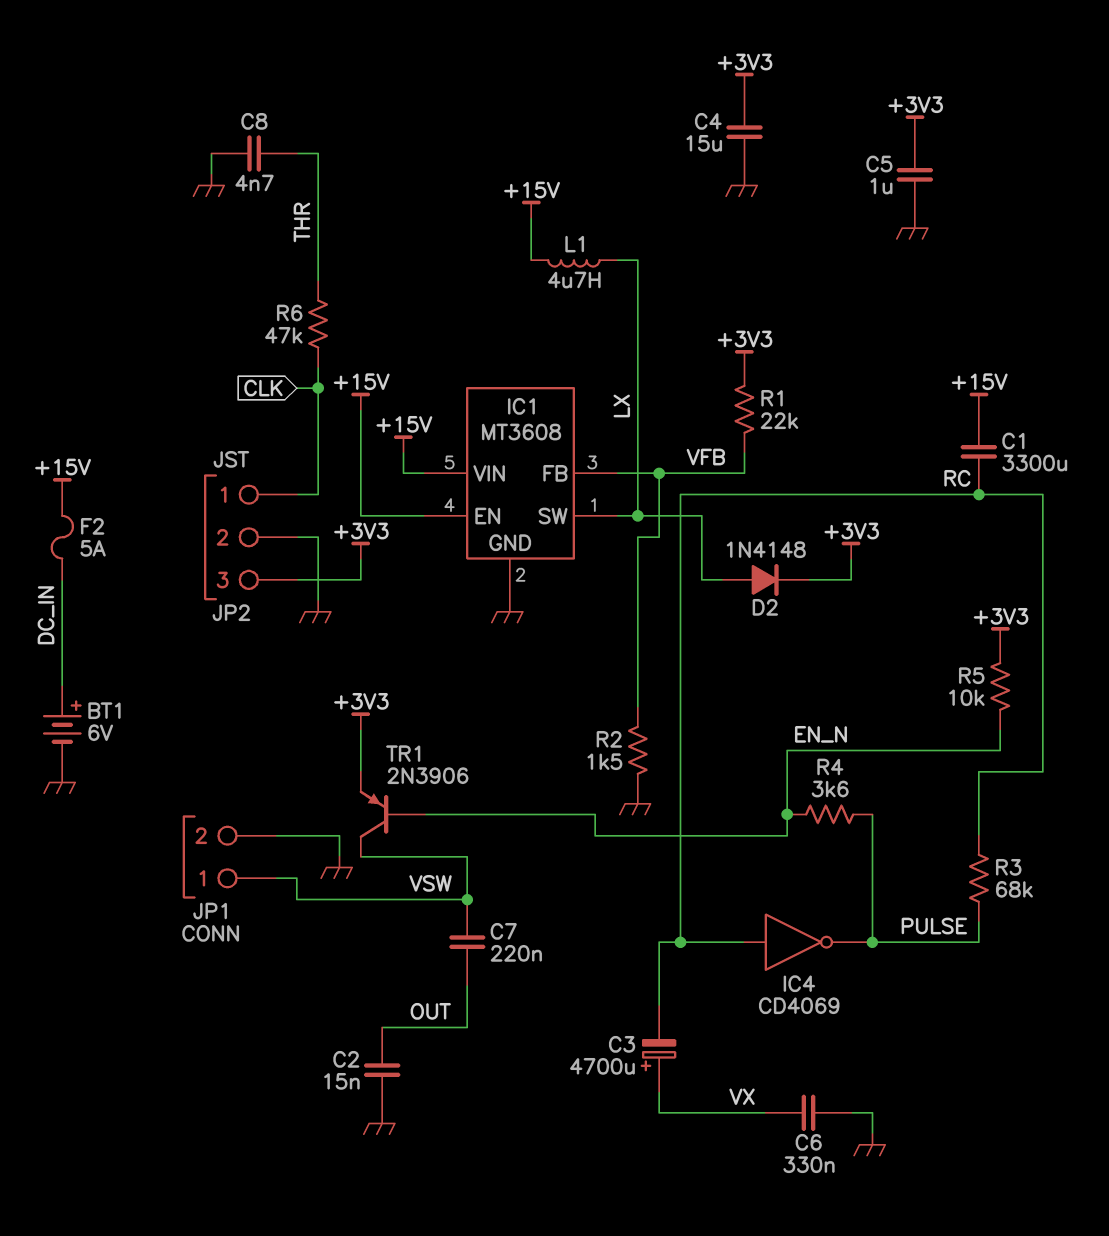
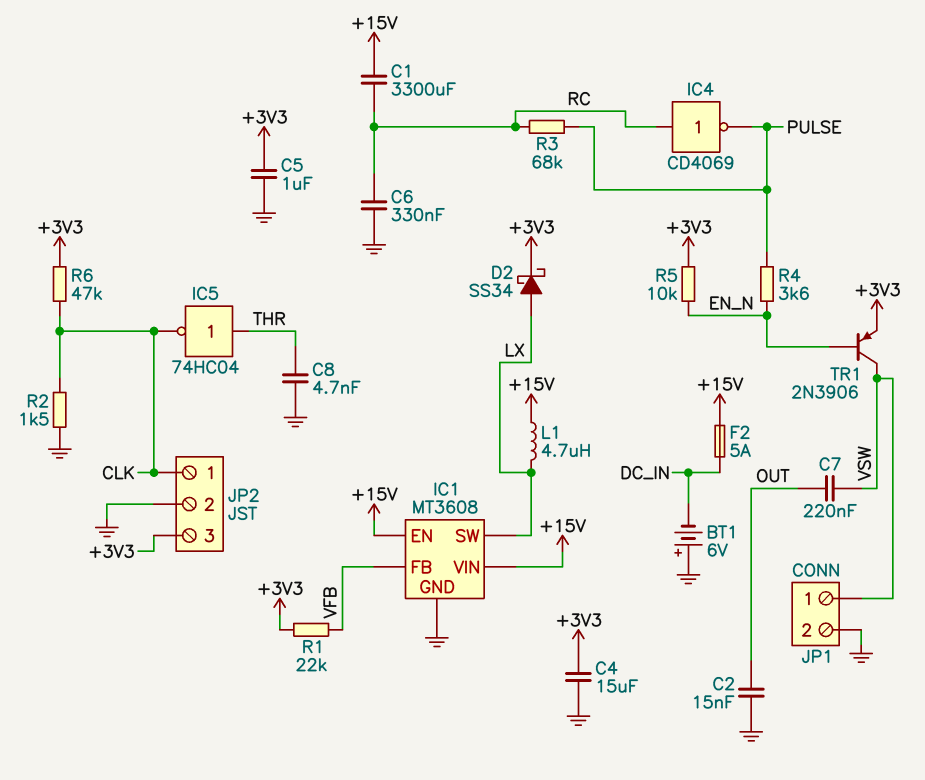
BT1: 6V (plus DC_IN, minus GND) -> 6V (plus GND, minus DC_IN)
C3: 4700uF (plus VX, minus RC) -> none
C6: 330nF (GND, VX) -> 330nF (GND, RC)
D2: diode 1N4148 (A LX, K +3V3) -> schottky SS34 (A LX, K +3V3)
IC5: none -> NOT 74HC04 (in THR, out CLK)
R2: 1.5k (GND, VFB) -> 1.5k (CLK, GND)
R6: 47k (CLK, THR) -> 47k (+3V3, CLK)

